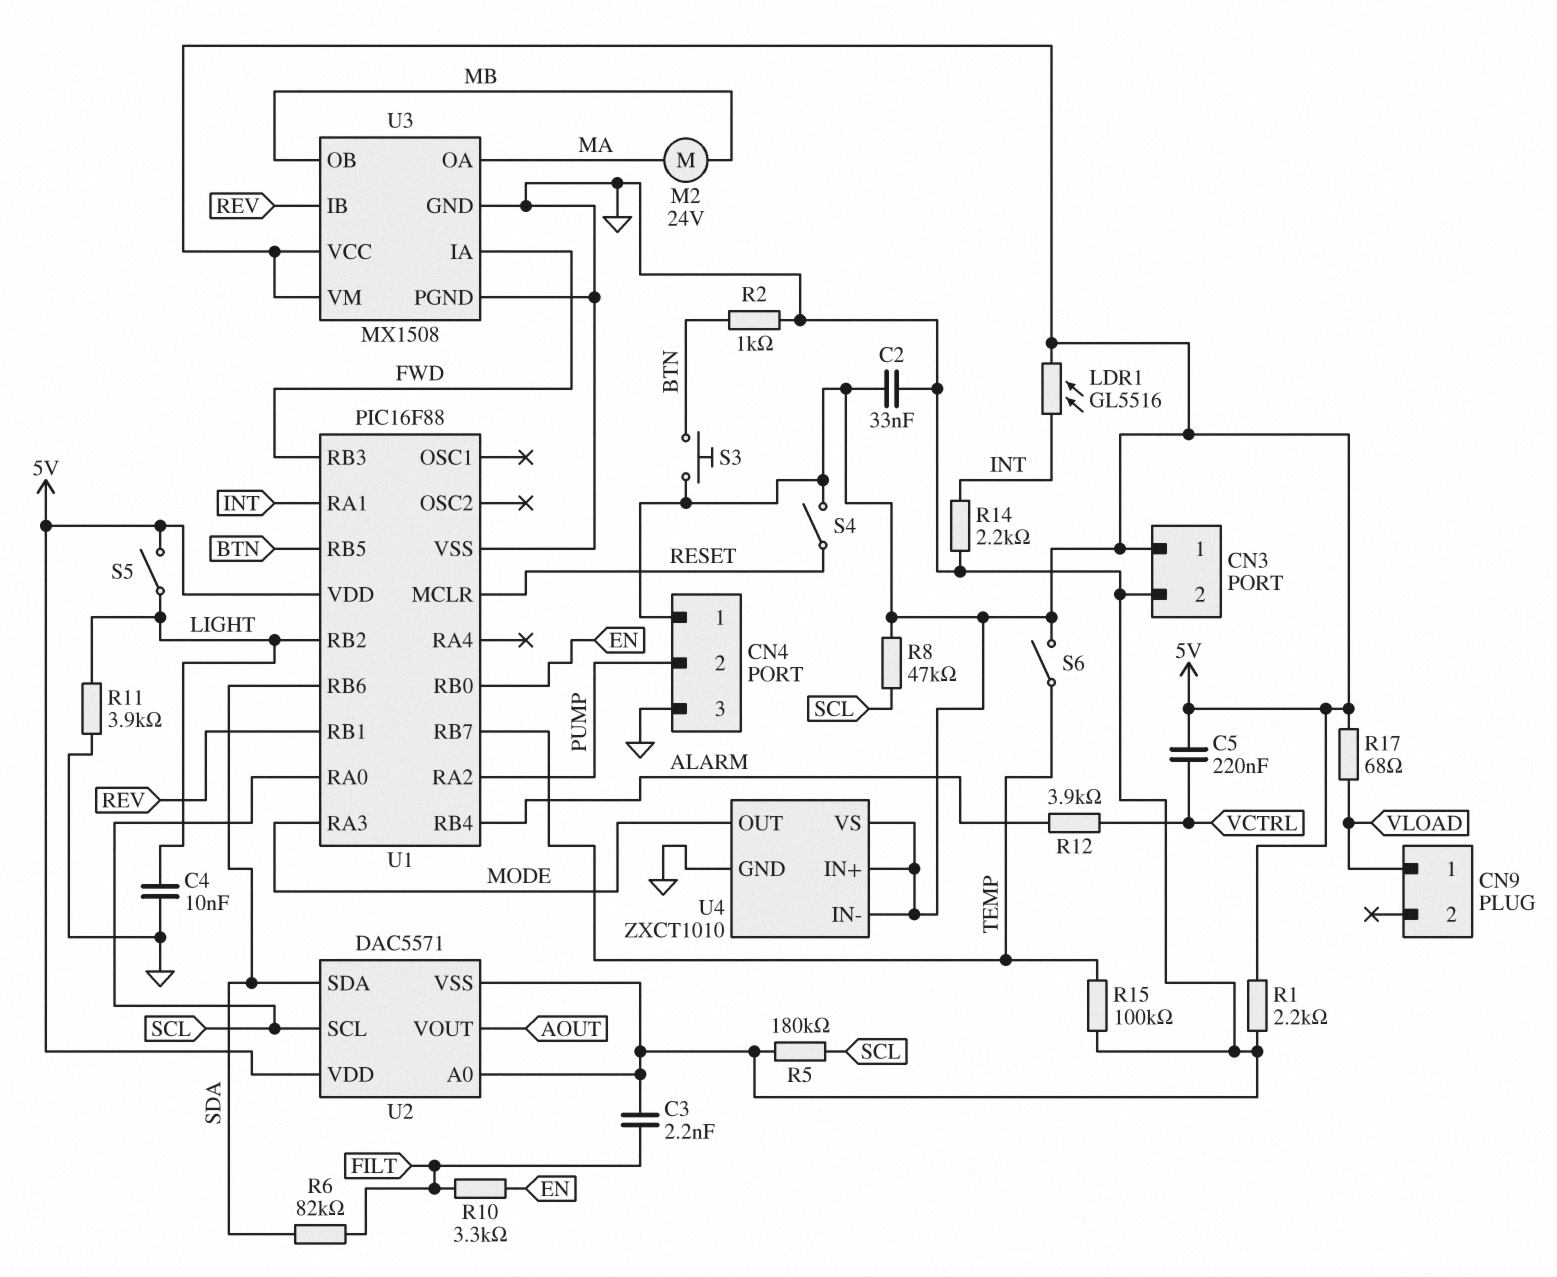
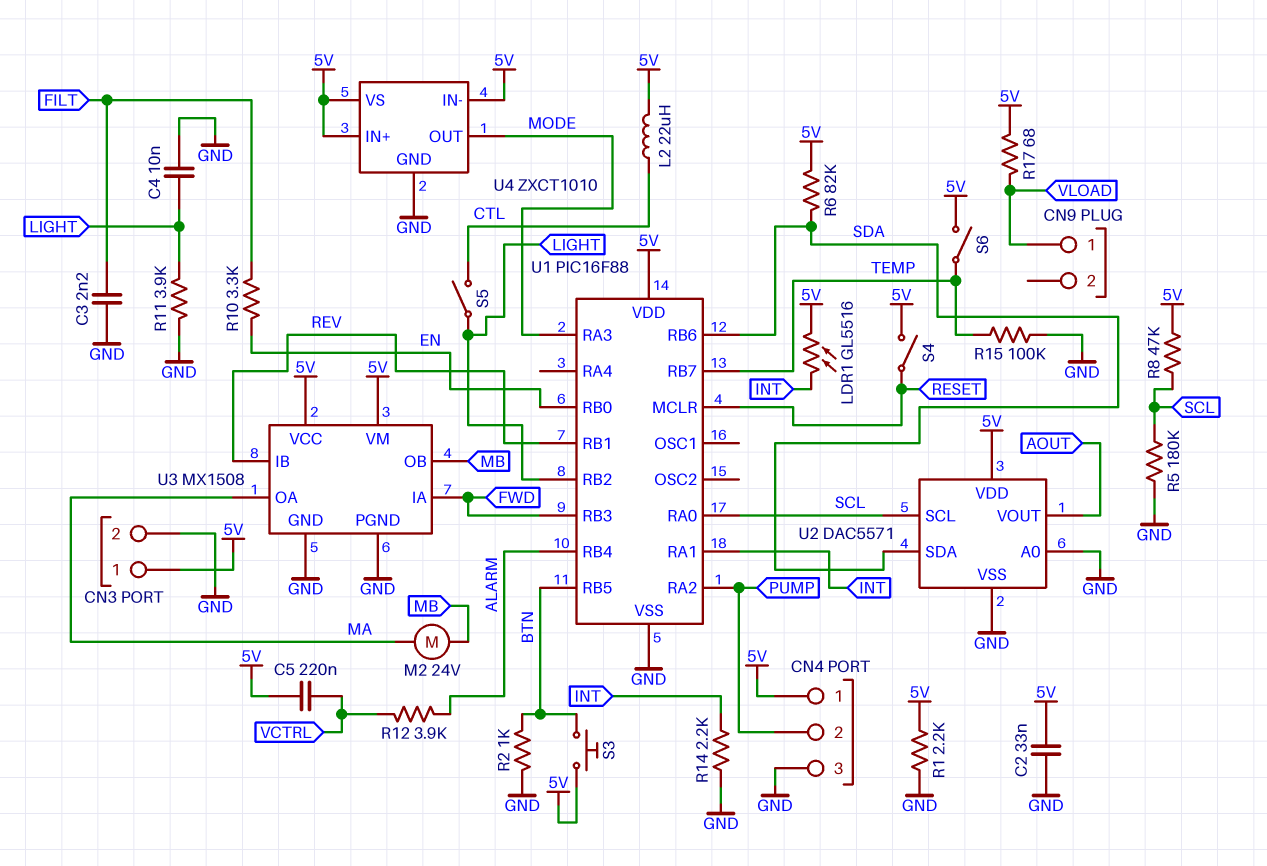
L2: none -> 22uH (5V, CTL)
R6: 82k (FILT, SDA) -> 82k (5V, SDA)
S5: switch (5V, LIGHT) -> switch (CTL, LIGHT)

